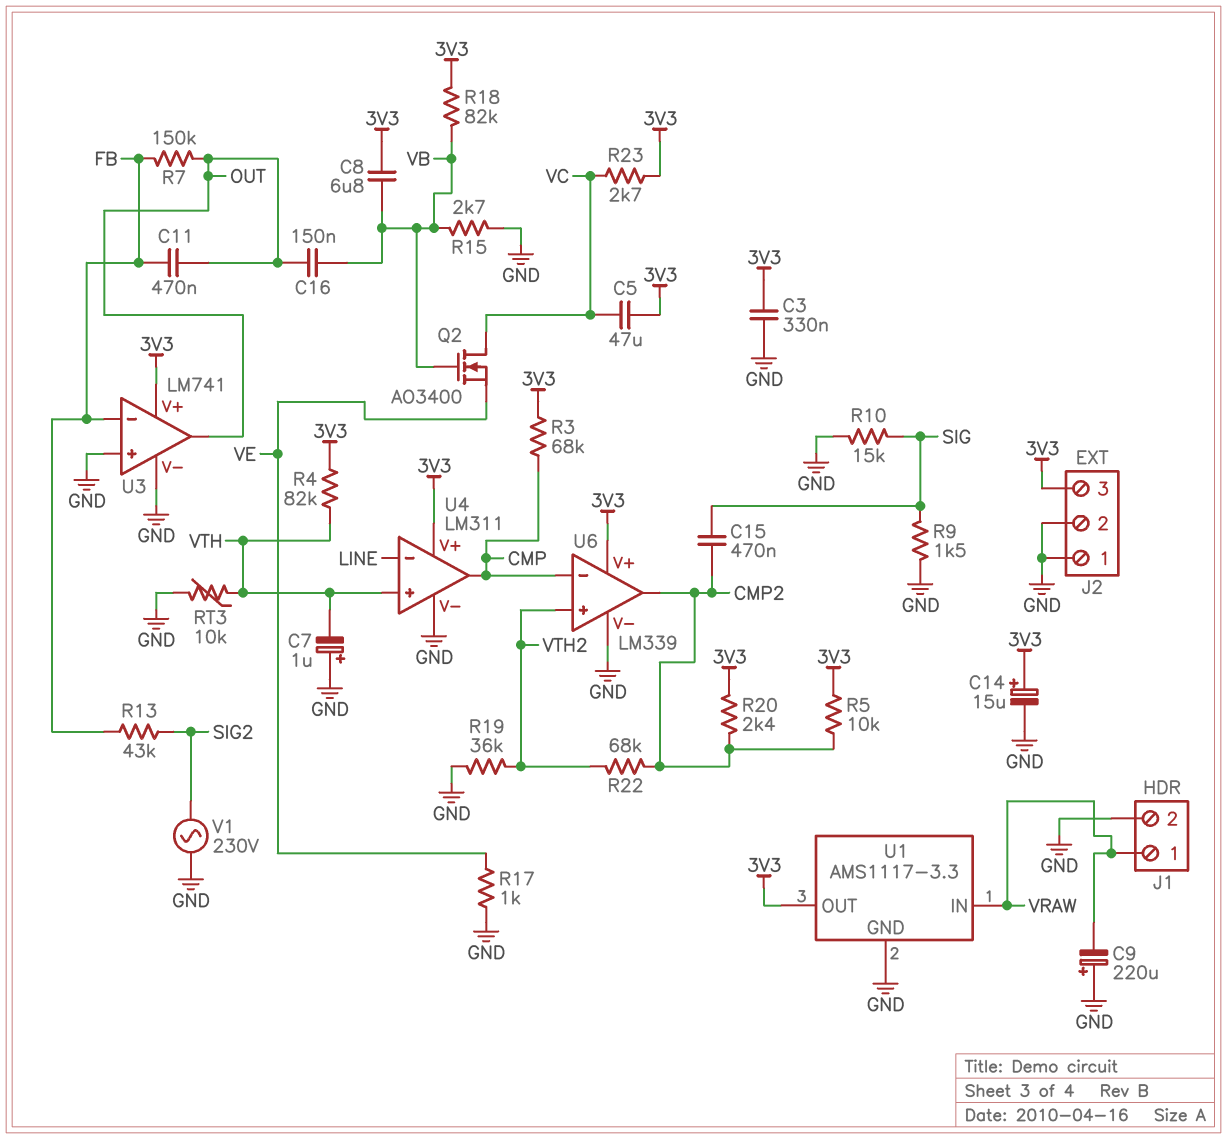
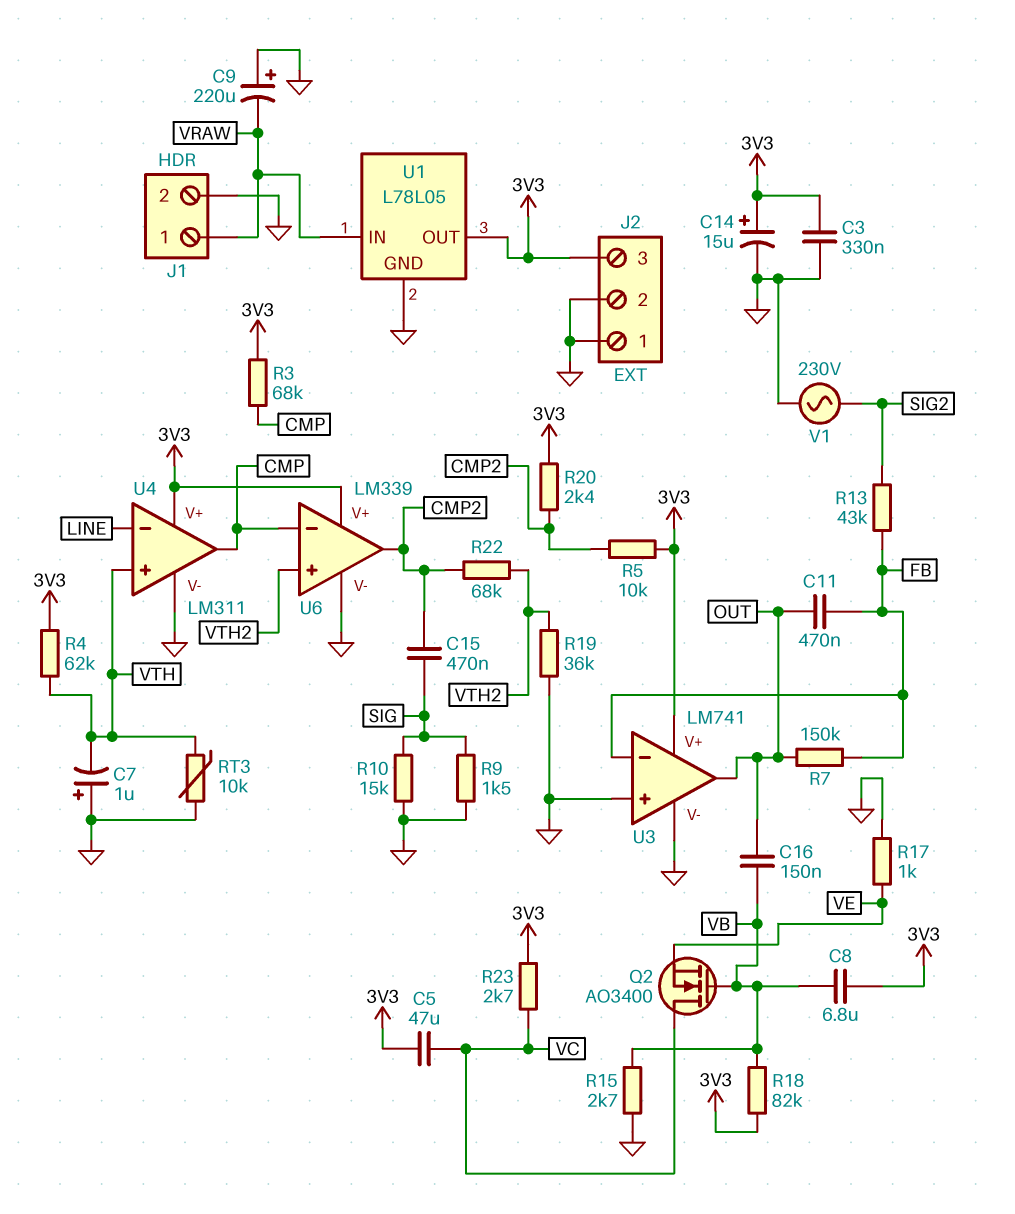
R4: 82k (3V3, VTH) -> 62k (3V3, VTH)
U1: AMS1117-3.3 -> L78L05

